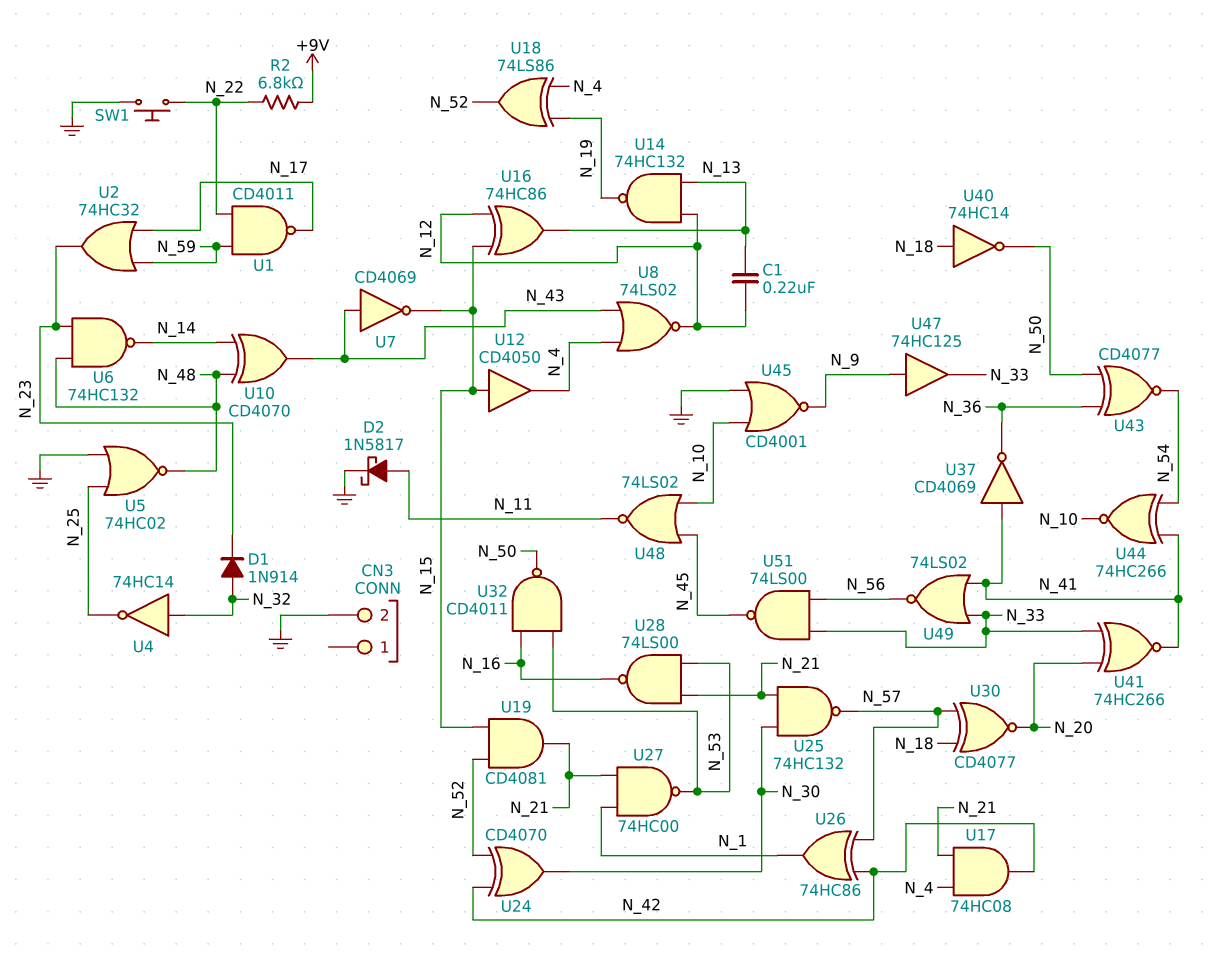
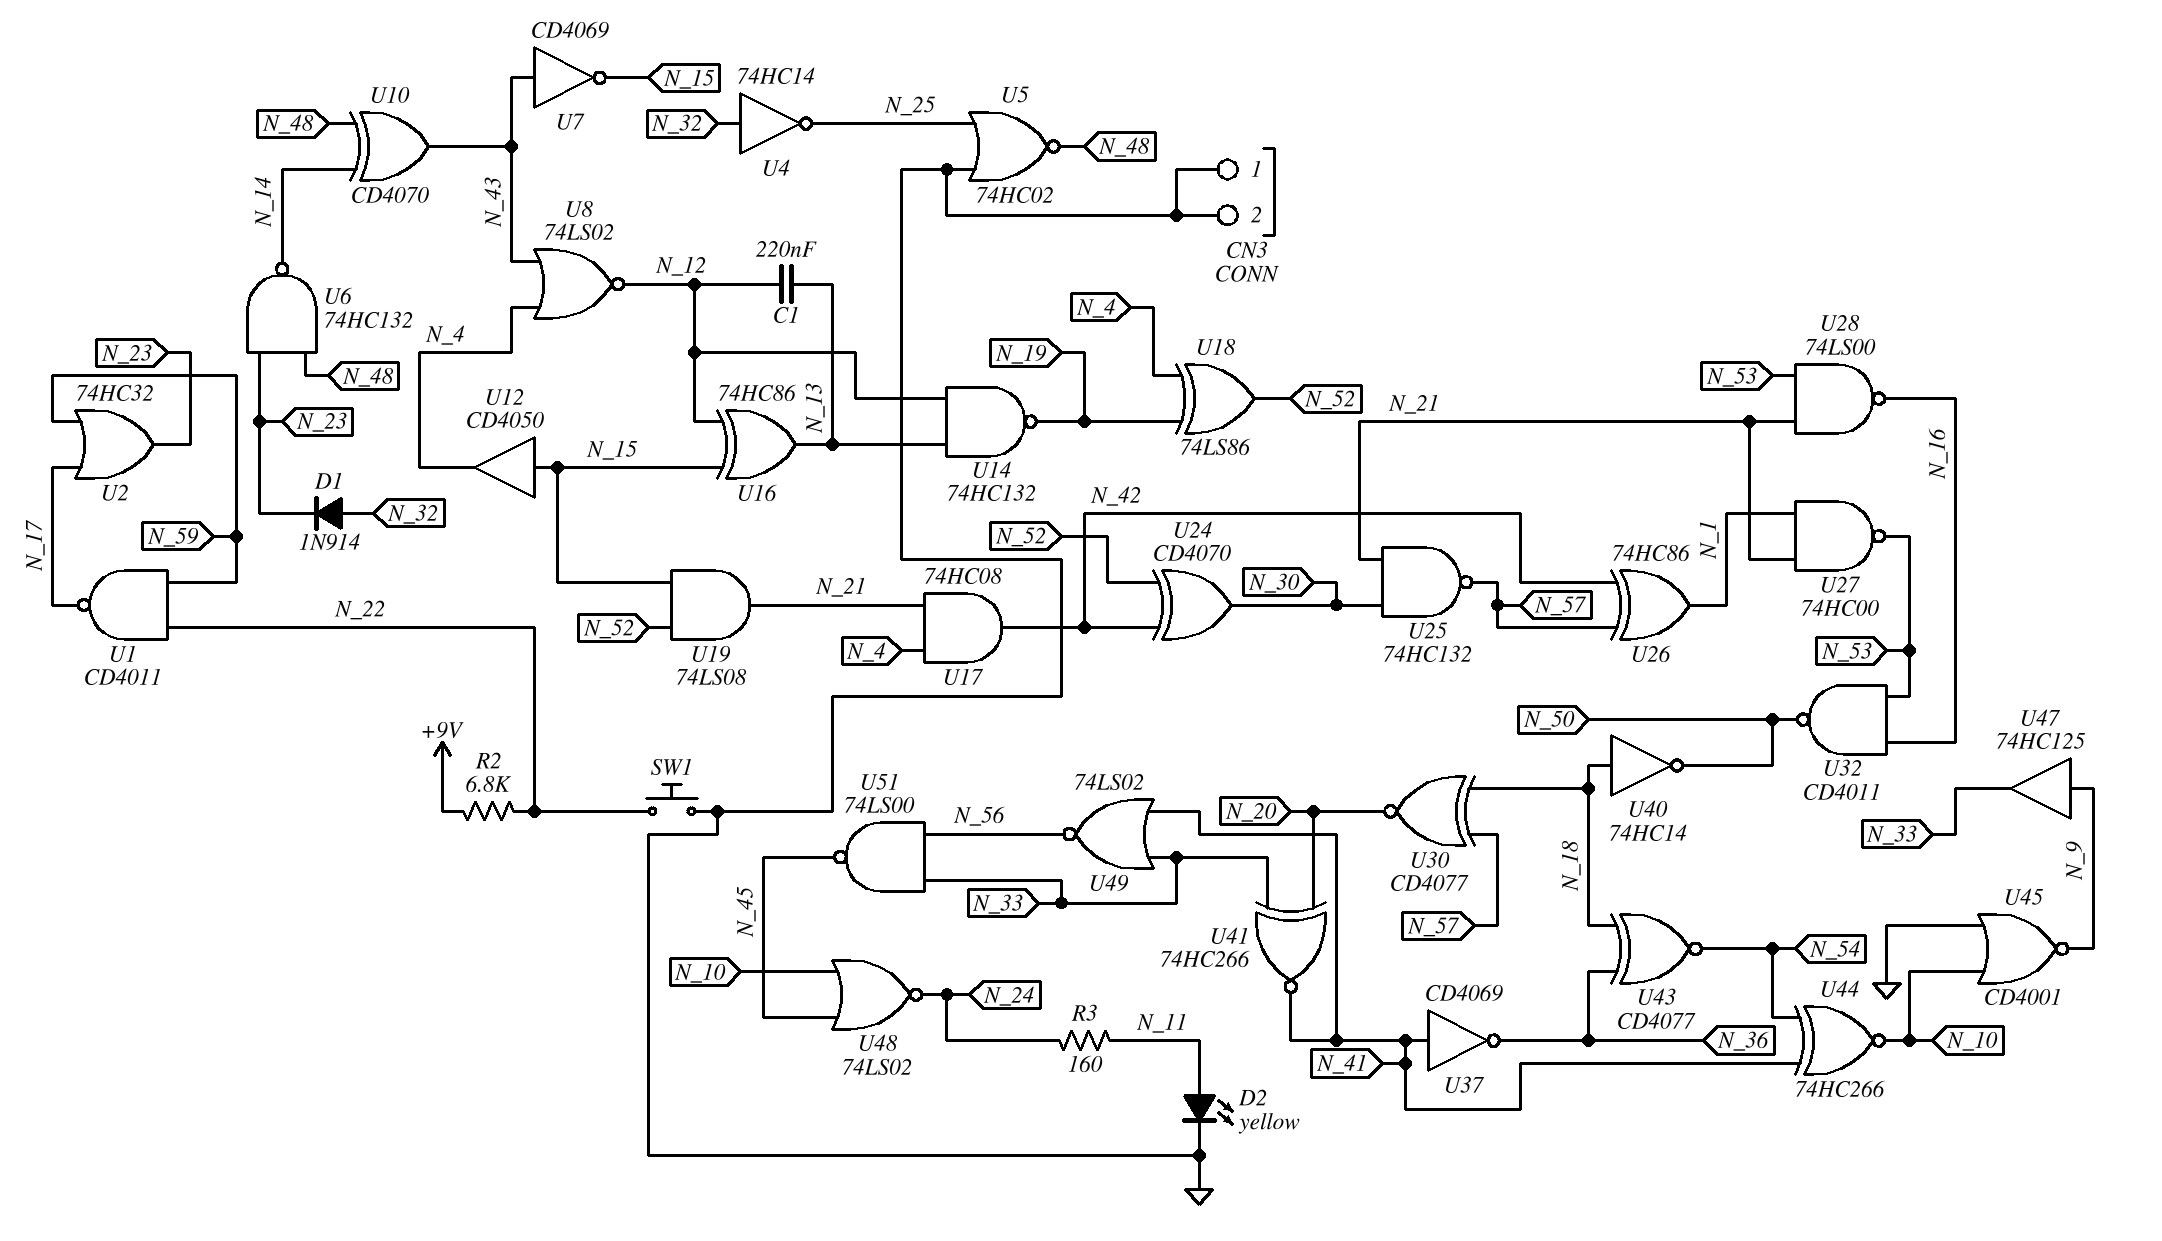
CN3 pin 1: none -> GND
D2: schottky 1N5817 (A N_11, K GND) -> LED yellow (A N_11, K GND)
R3: none -> 160 (N_11, N_24)
U19: AND CD4081 (in N_15, in N_52, out N_21) -> AND 74LS08 (in N_15, in N_52, out N_21)
U43: XNOR CD4077 (in N_36, in N_50, out N_54) -> XNOR CD4077 (in N_18, in N_36, out N_54)
U48: NOR 74LS02 (in N_10, in N_45, out N_11) -> NOR 74LS02 (in N_10, in N_45, out N_24)

